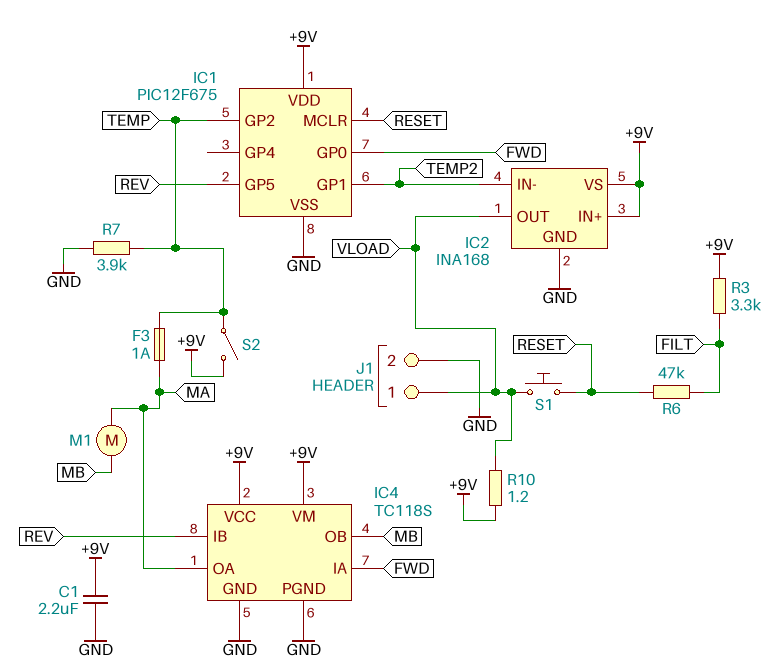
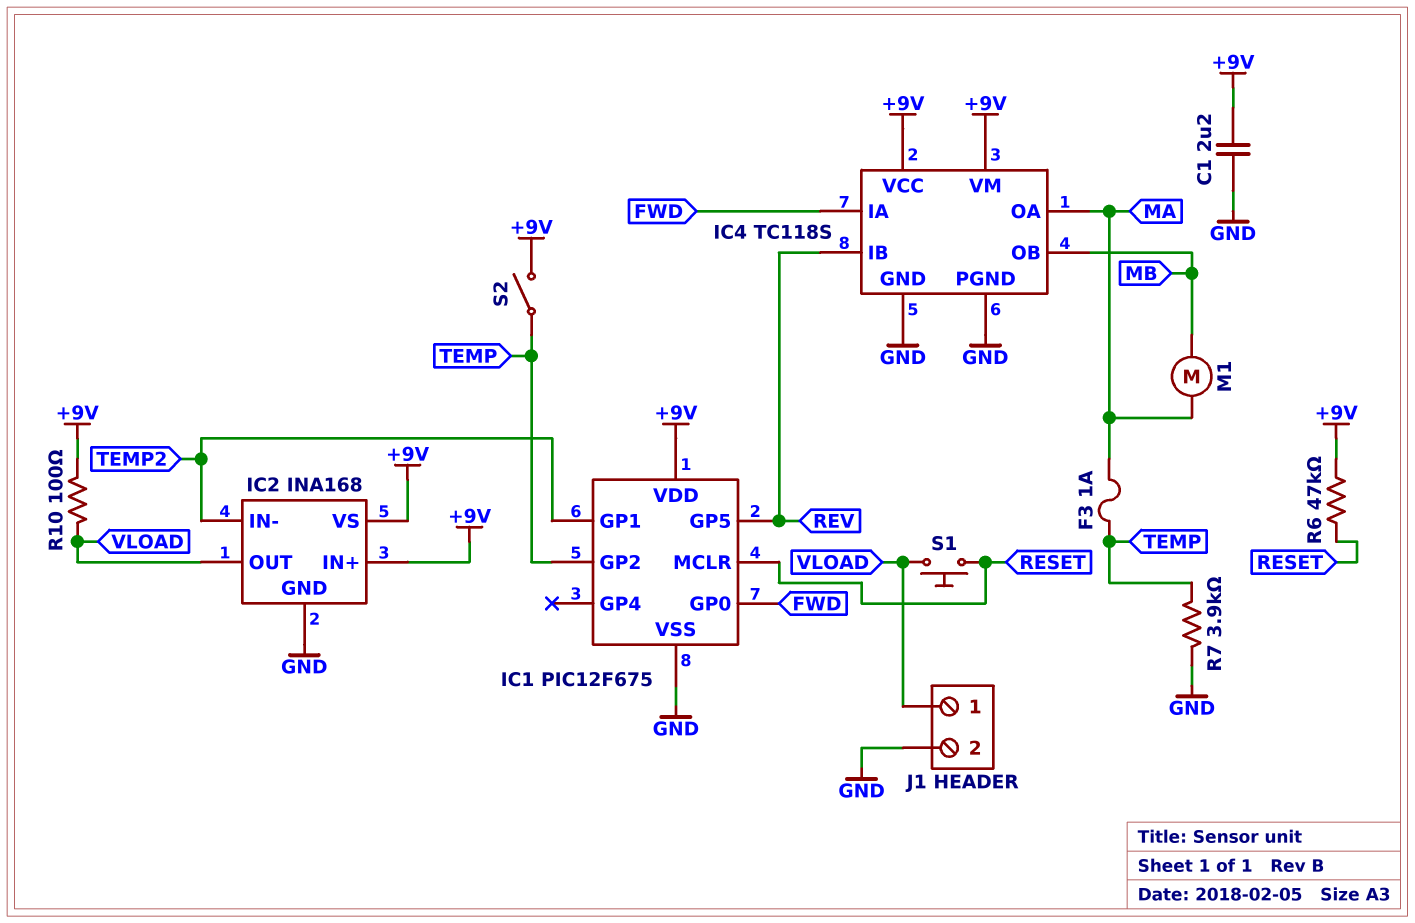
R3: 3.3k (+9V, FILT) -> none
R6: 47k (FILT, RESET) -> 47k (+9V, RESET)
R10: 1.2 (+9V, VLOAD) -> 100 (+9V, VLOAD)

